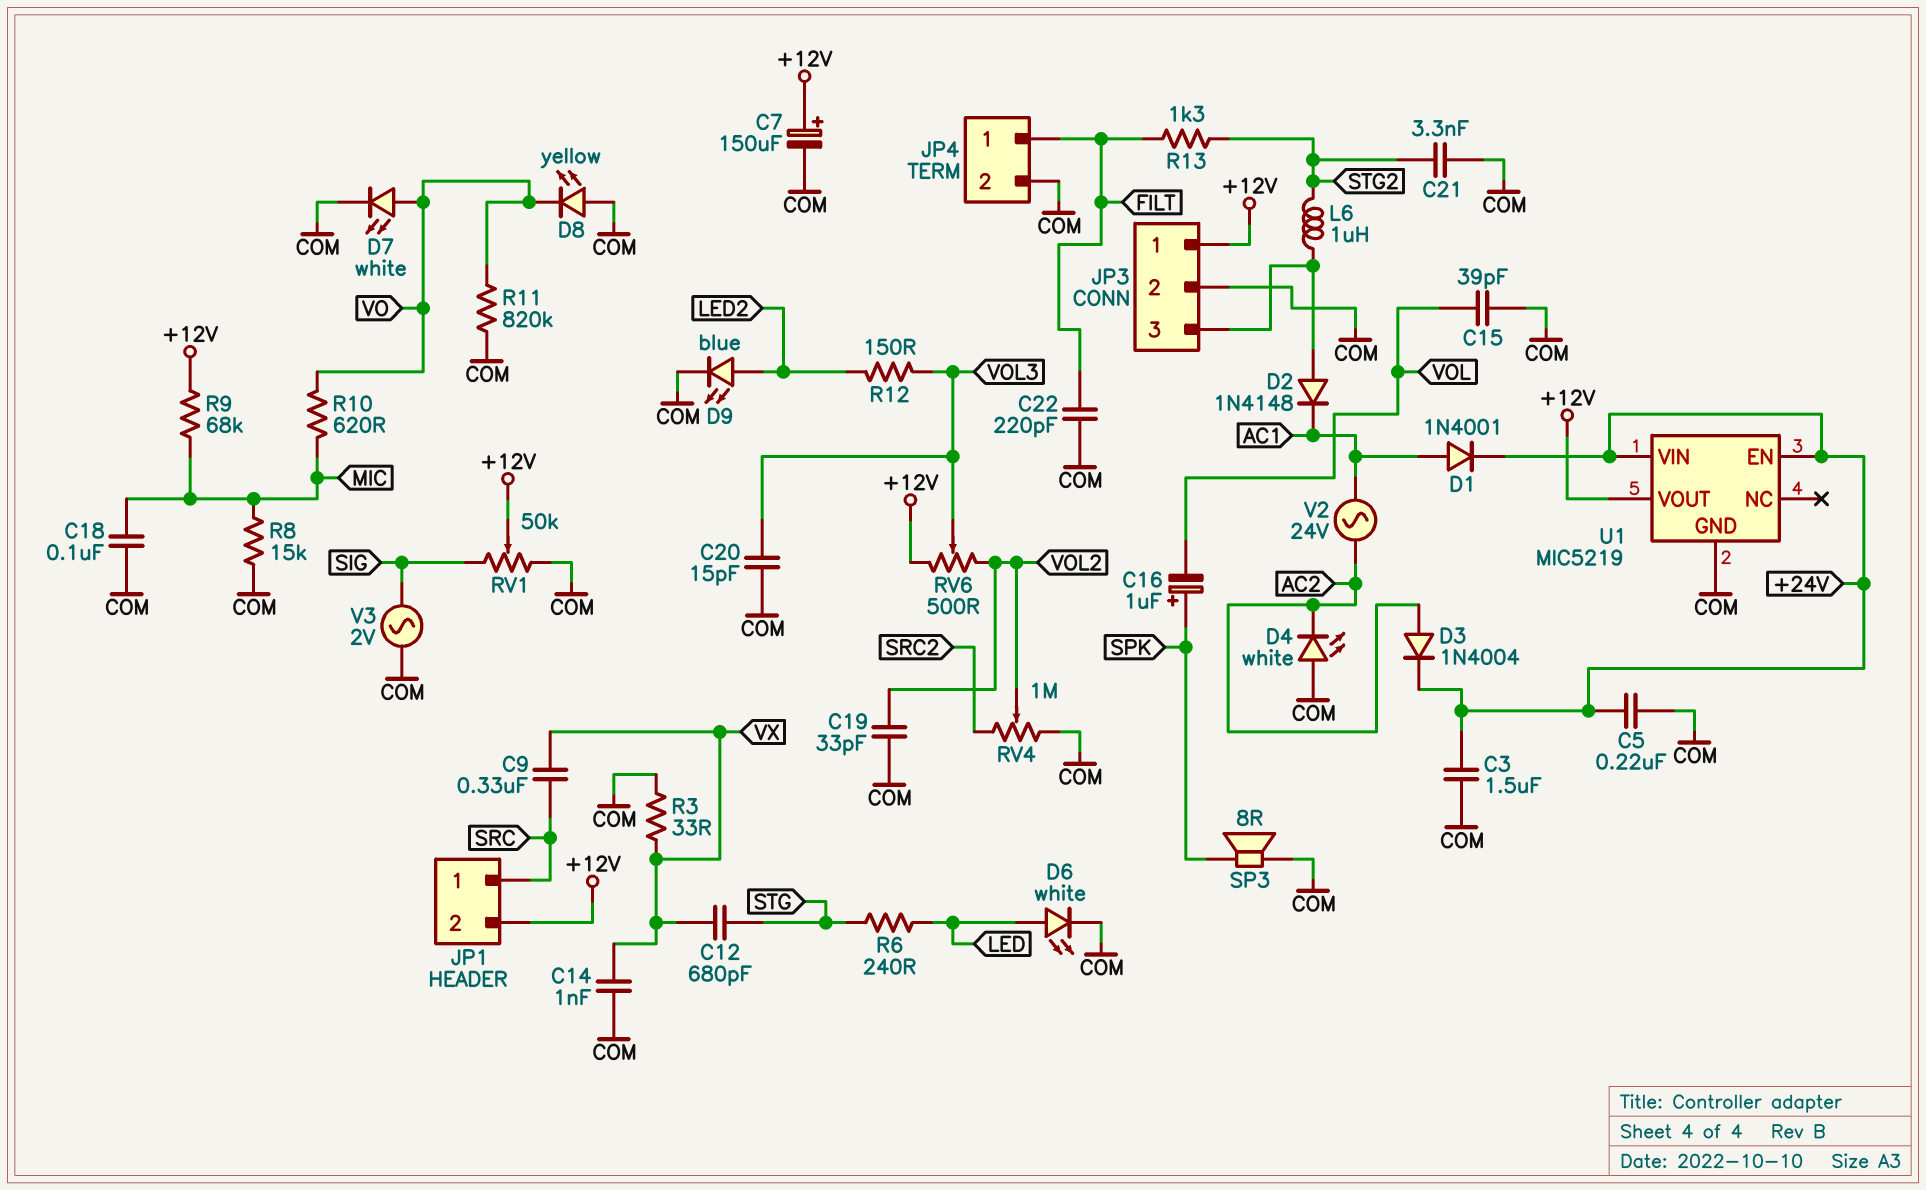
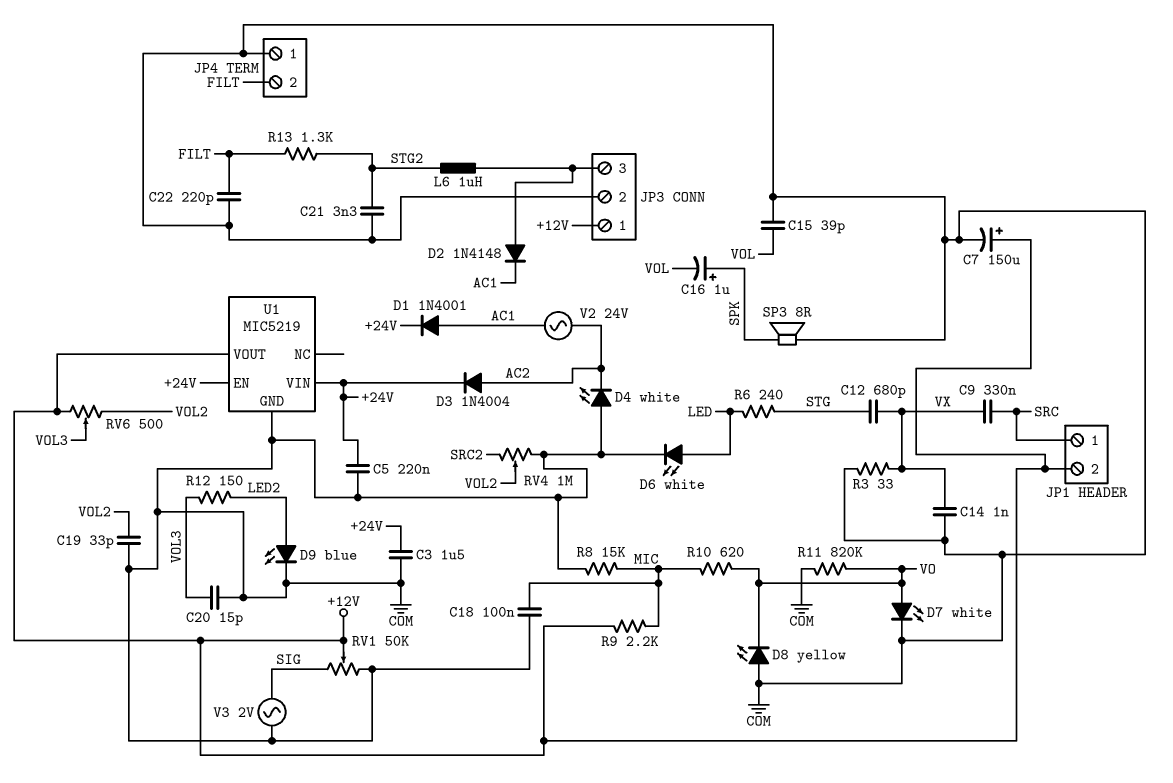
JP4 pin 1: FILT -> COM
JP4 pin 2: COM -> FILT
R9: 68k (+12V, MIC) -> 2.2k (+12V, MIC)

